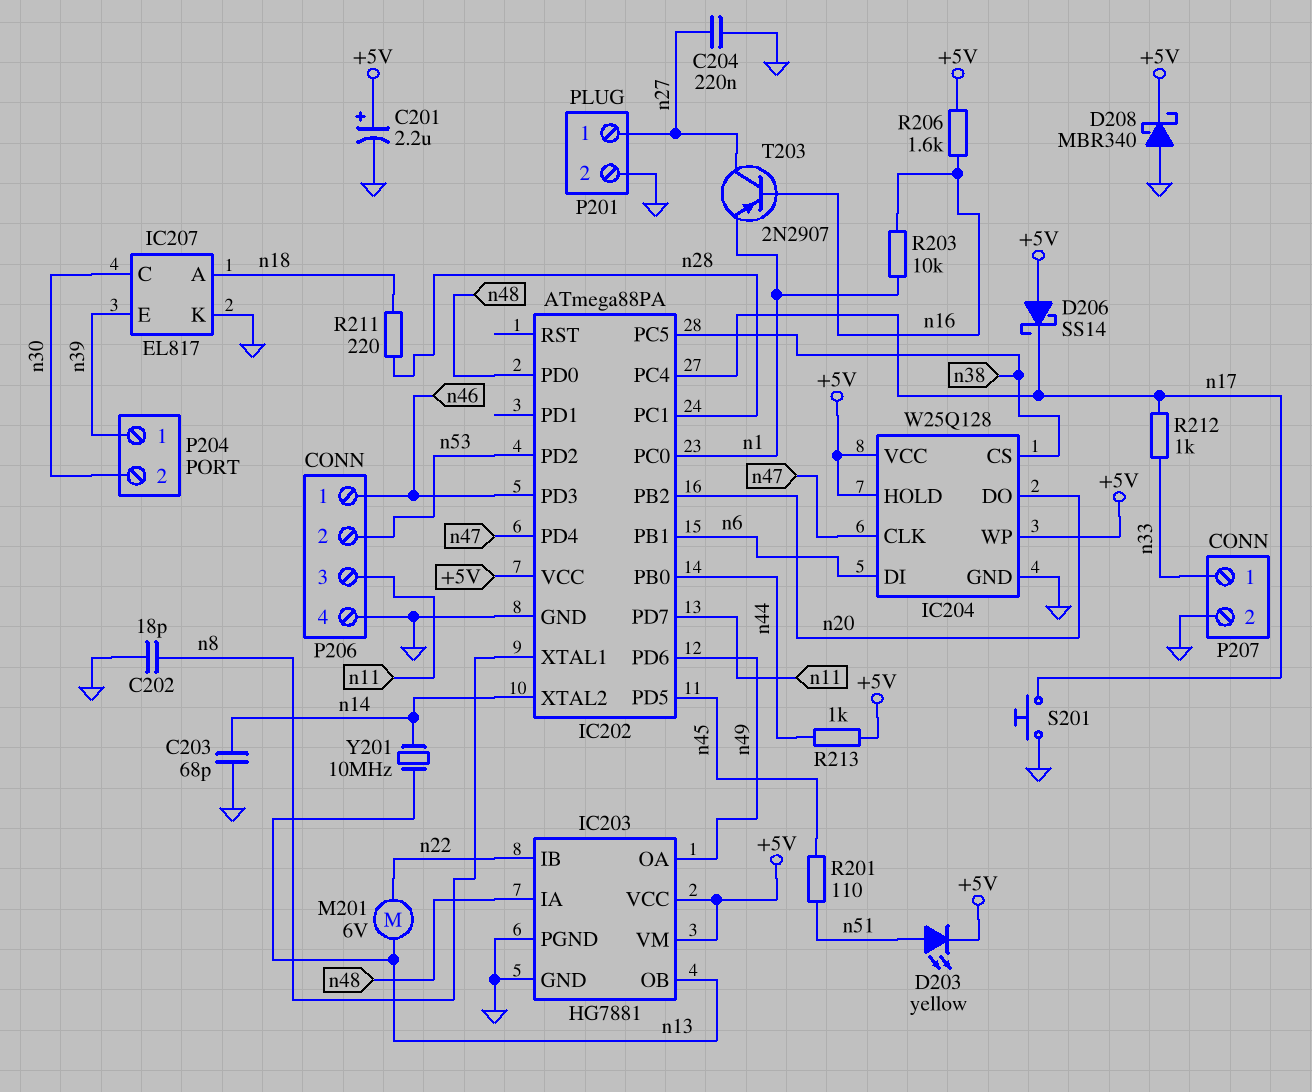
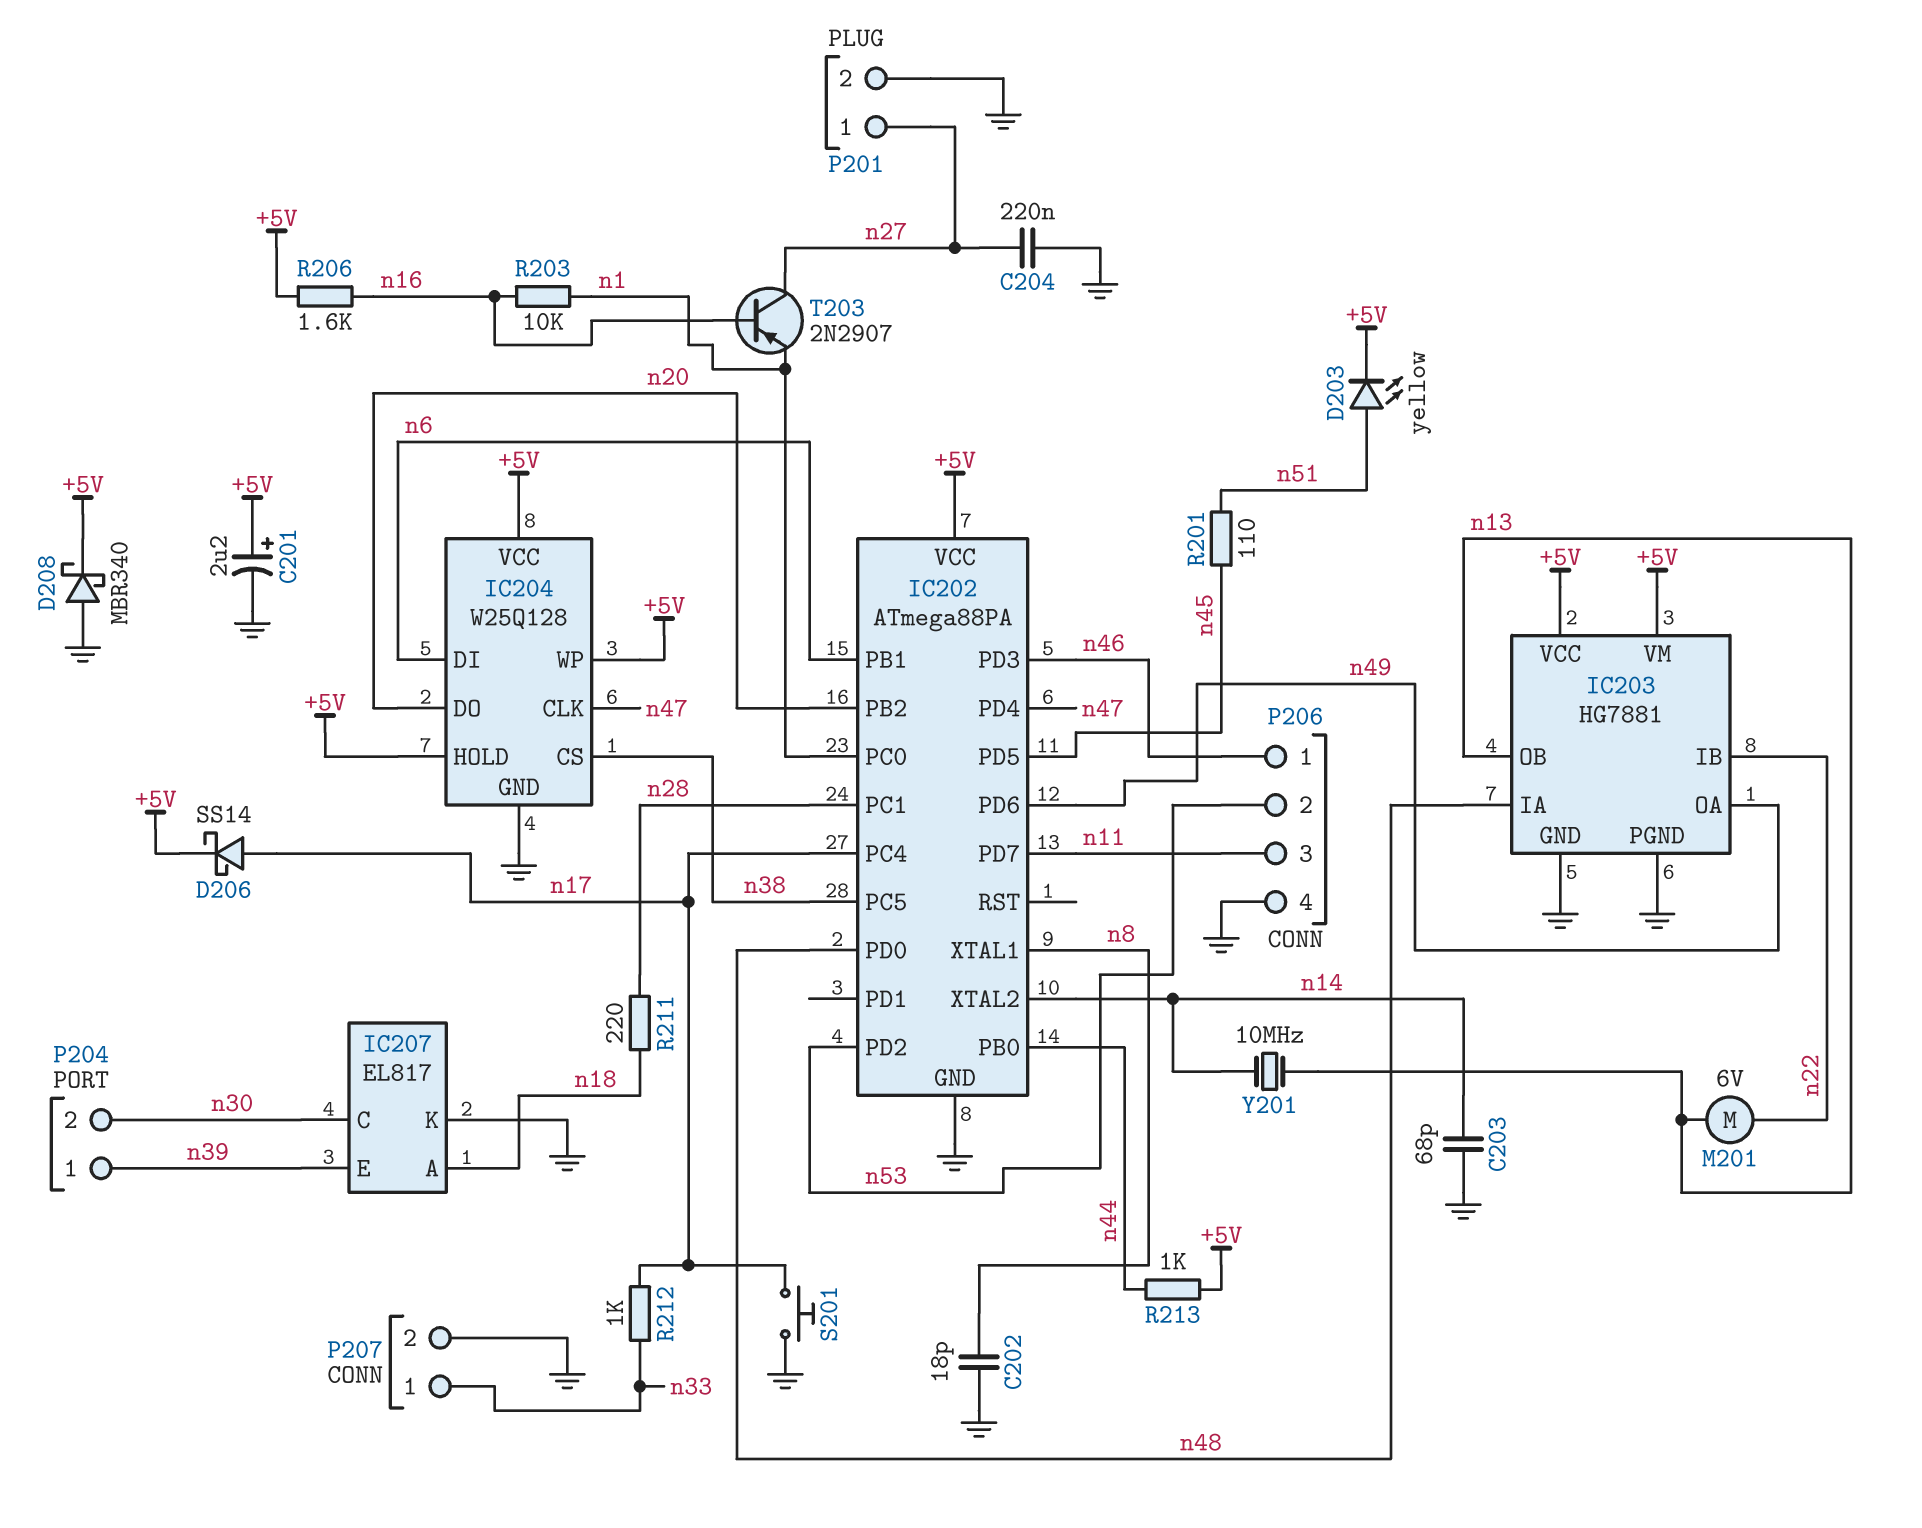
D206: schottky SS14 (A +5V, K n17) -> schottky SS14 (A n17, K +5V)

